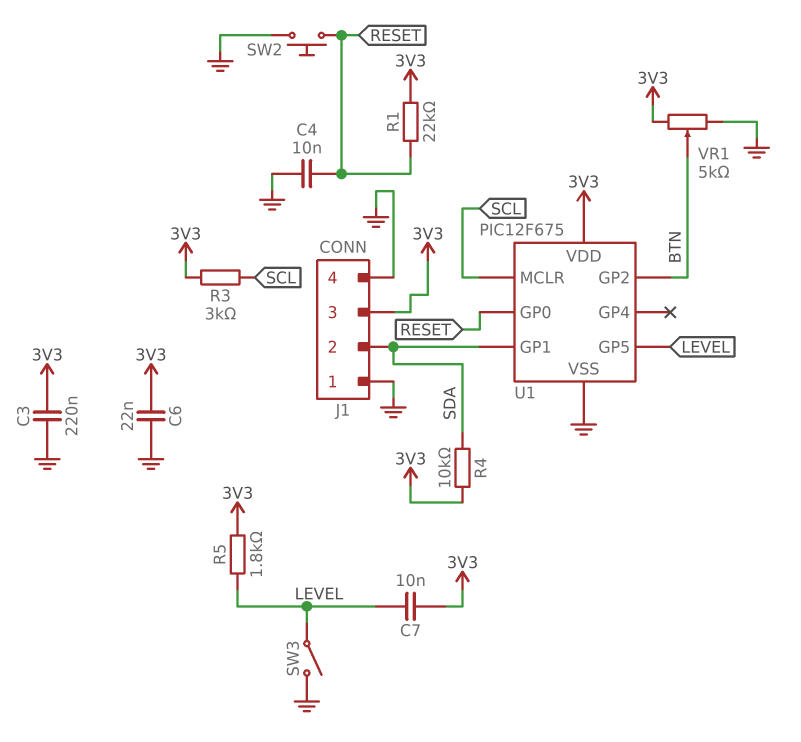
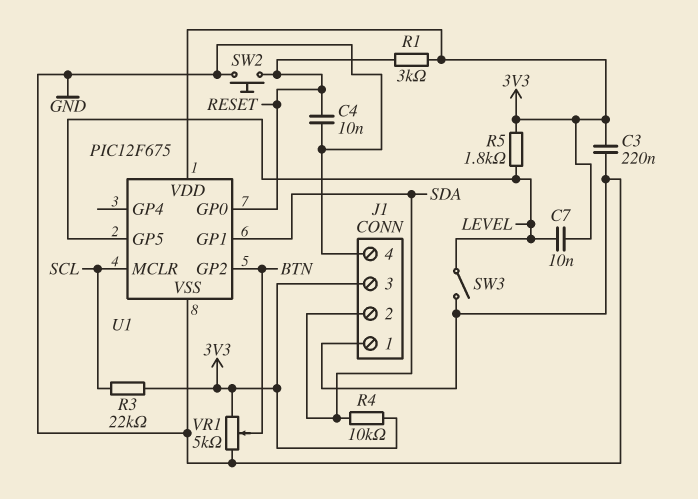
C6: 22nF (3V3, GND) -> none
R1: 22k (3V3, RESET) -> 3k (3V3, RESET)
R3: 3k (3V3, SCL) -> 22k (3V3, SCL)

